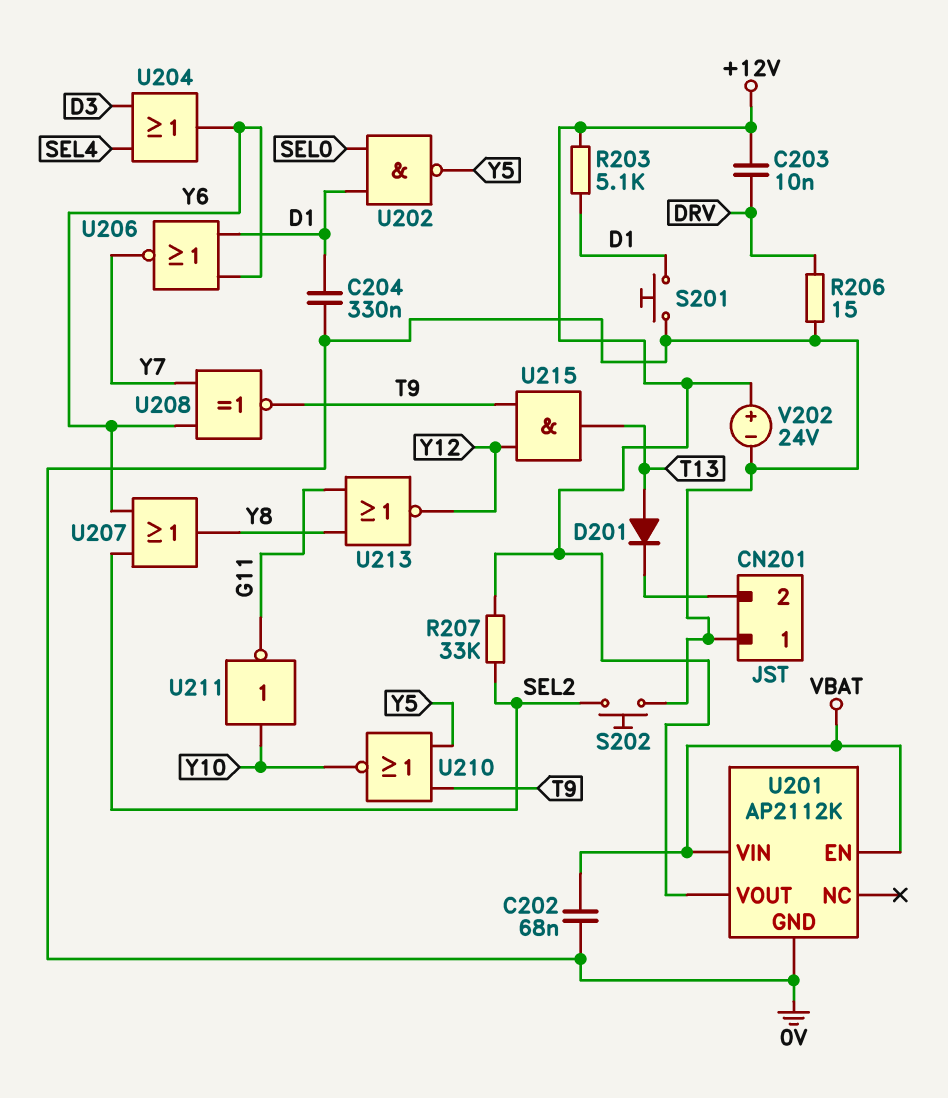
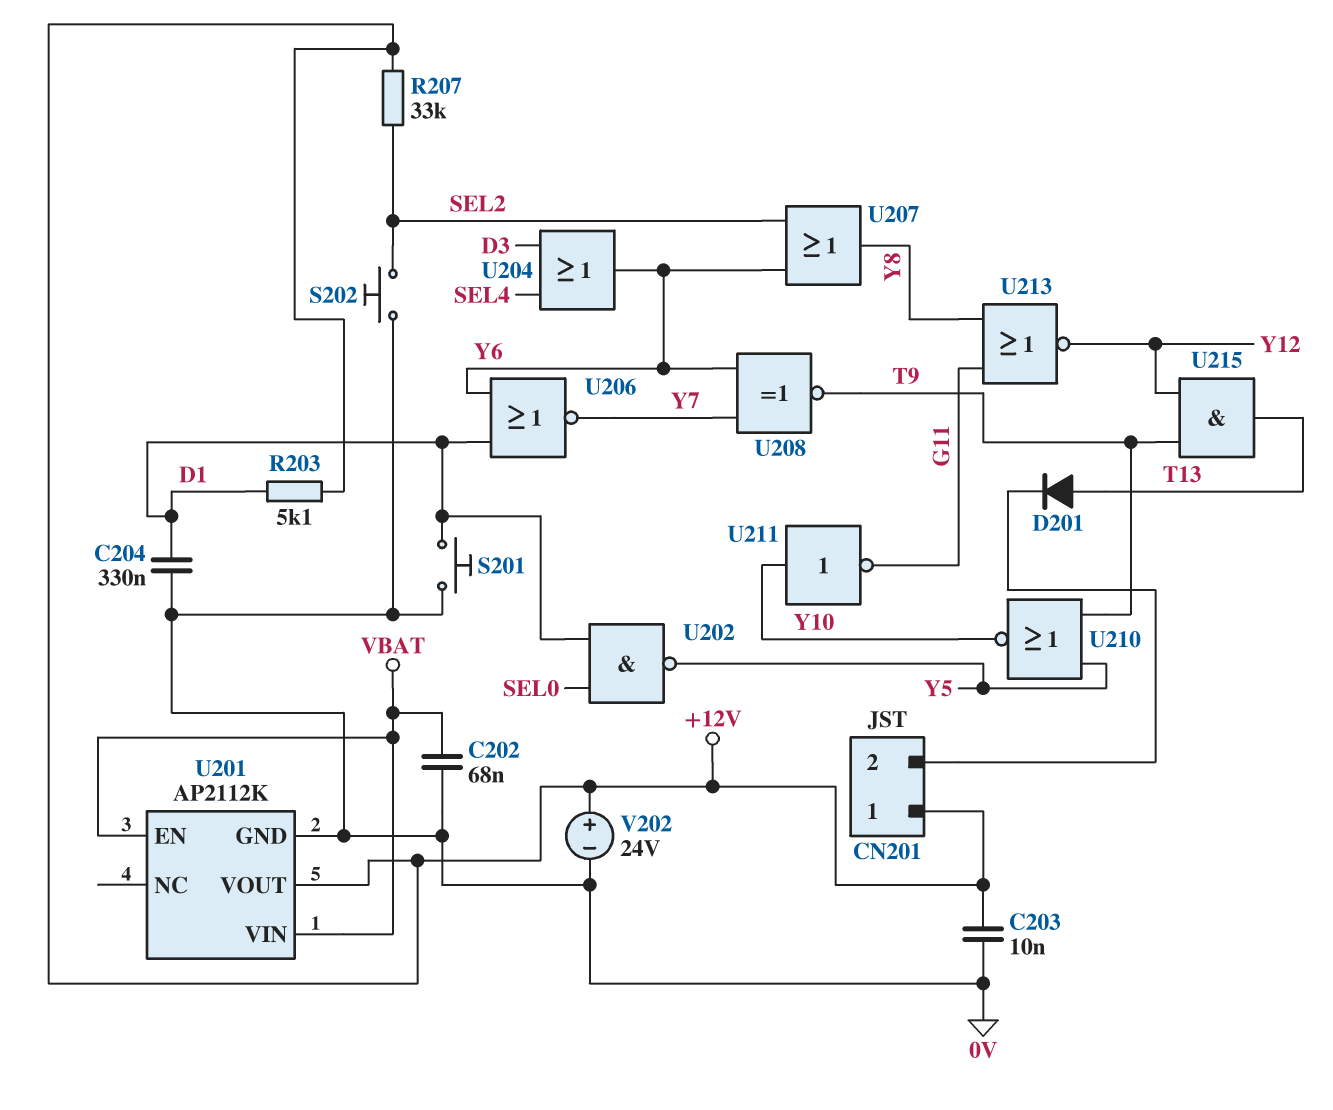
C203: 10nF (+12V, DRV) -> 10nF (+12V, 0V)
CN201 pin 1: 0V -> +12V
R206: 15 (0V, DRV) -> none

